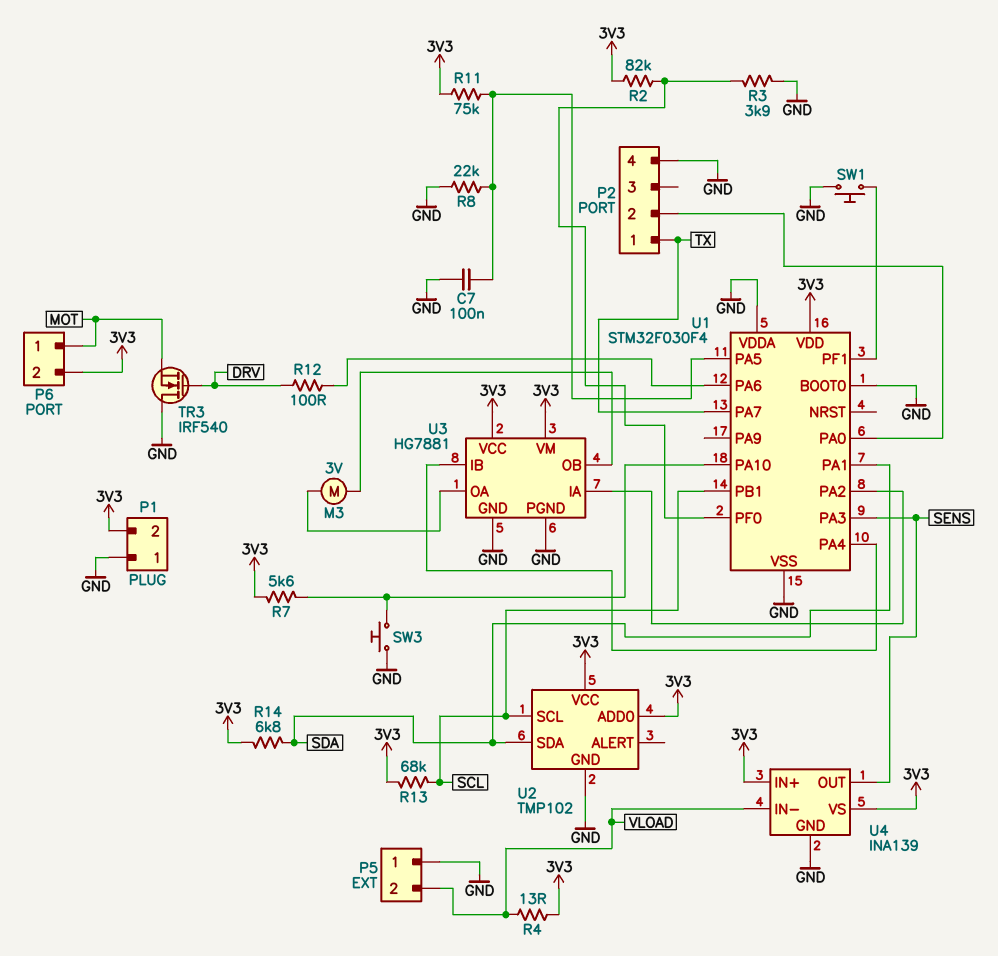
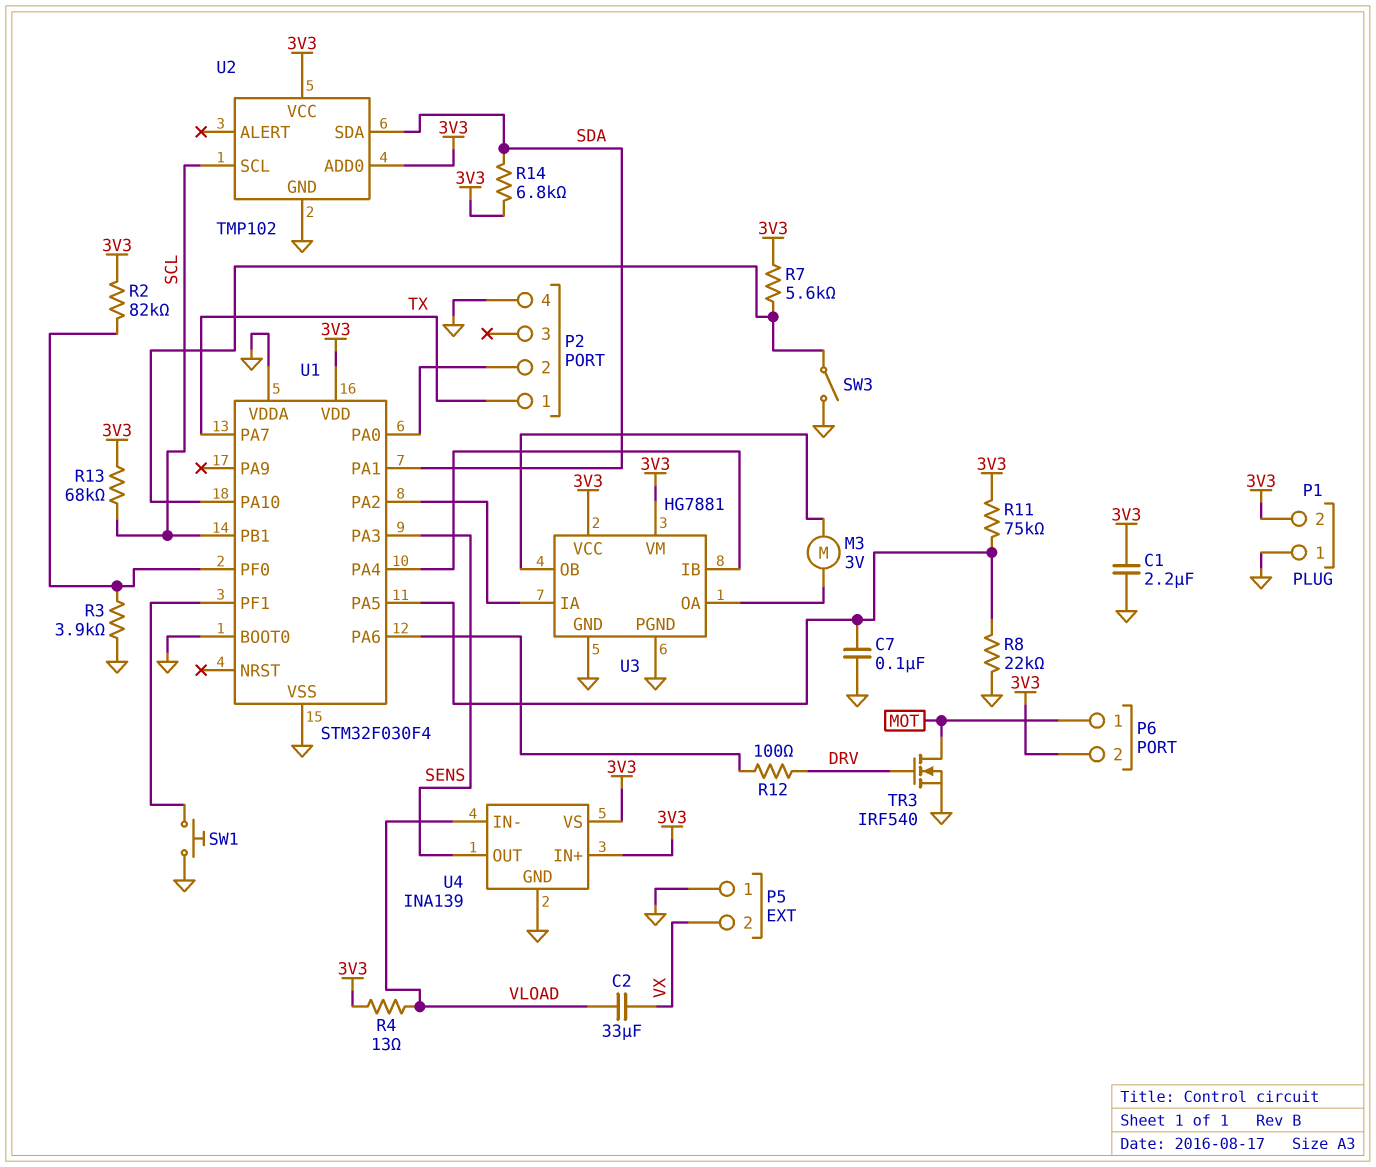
C1: none -> 2.2uF (3V3, GND)
C2: none -> 33uF (VLOAD, VX)
P5 pin 2: VLOAD -> VX
SW3: button (GND, U1/PA10) -> switch (GND, U1/PA10)
TR3: NMOS IRF540 (G DRV, D GND, S MOT) -> NMOS IRF540 (G DRV, D MOT, S GND)

